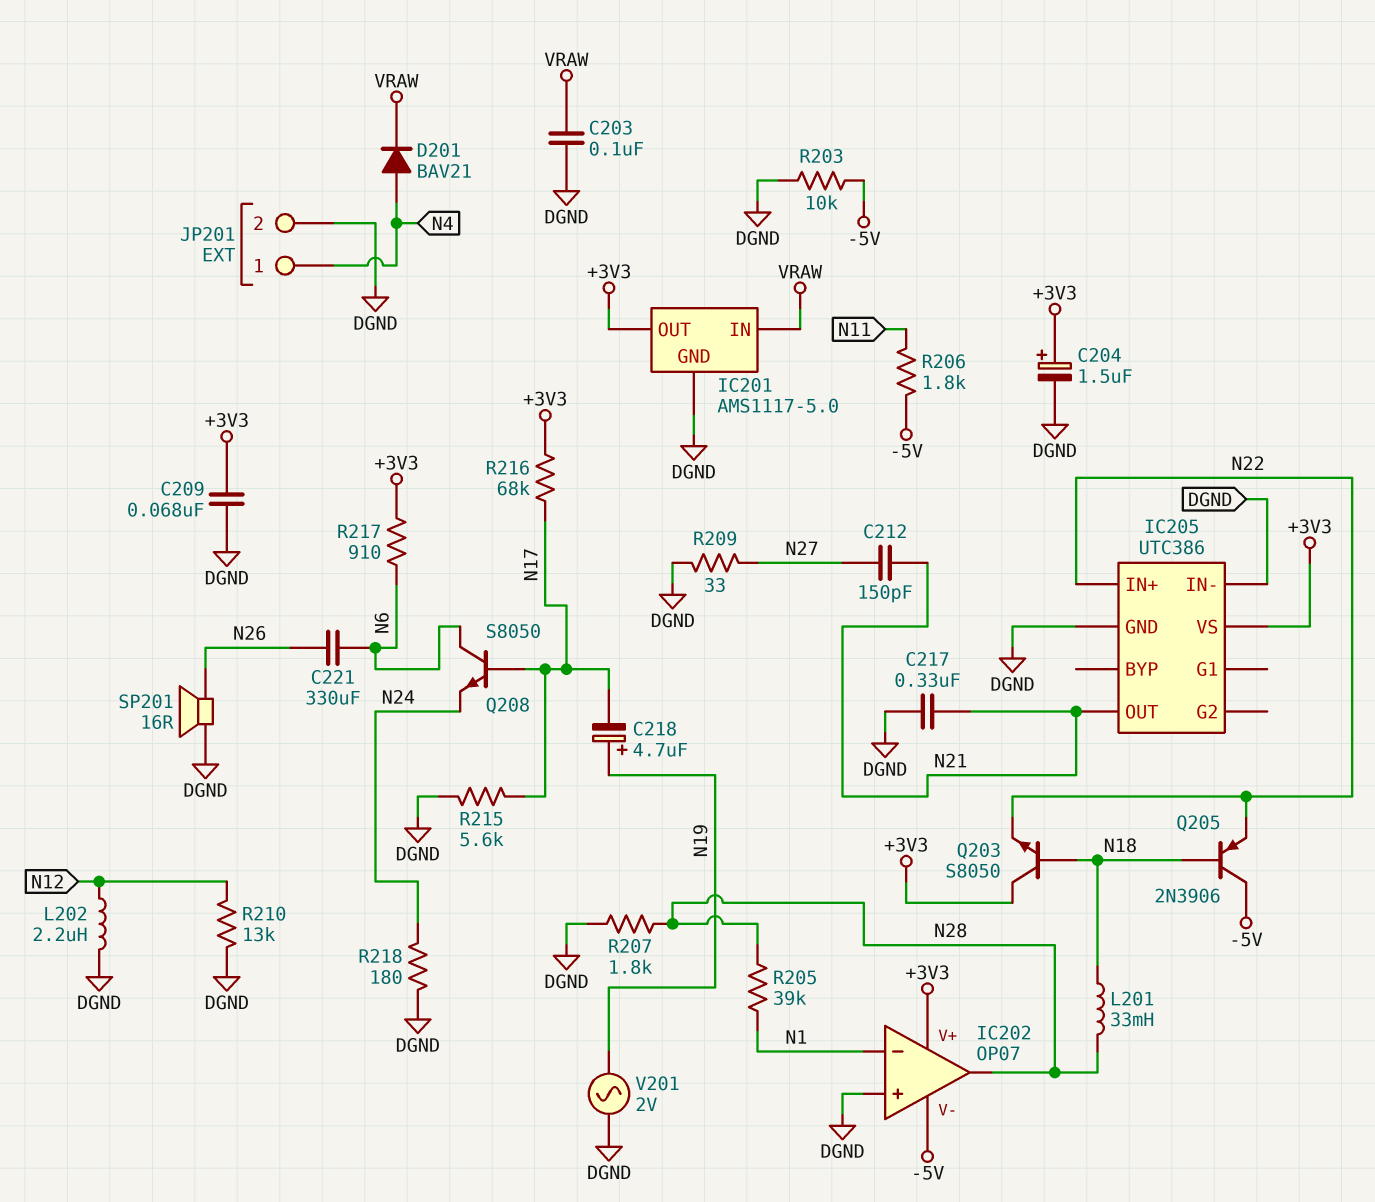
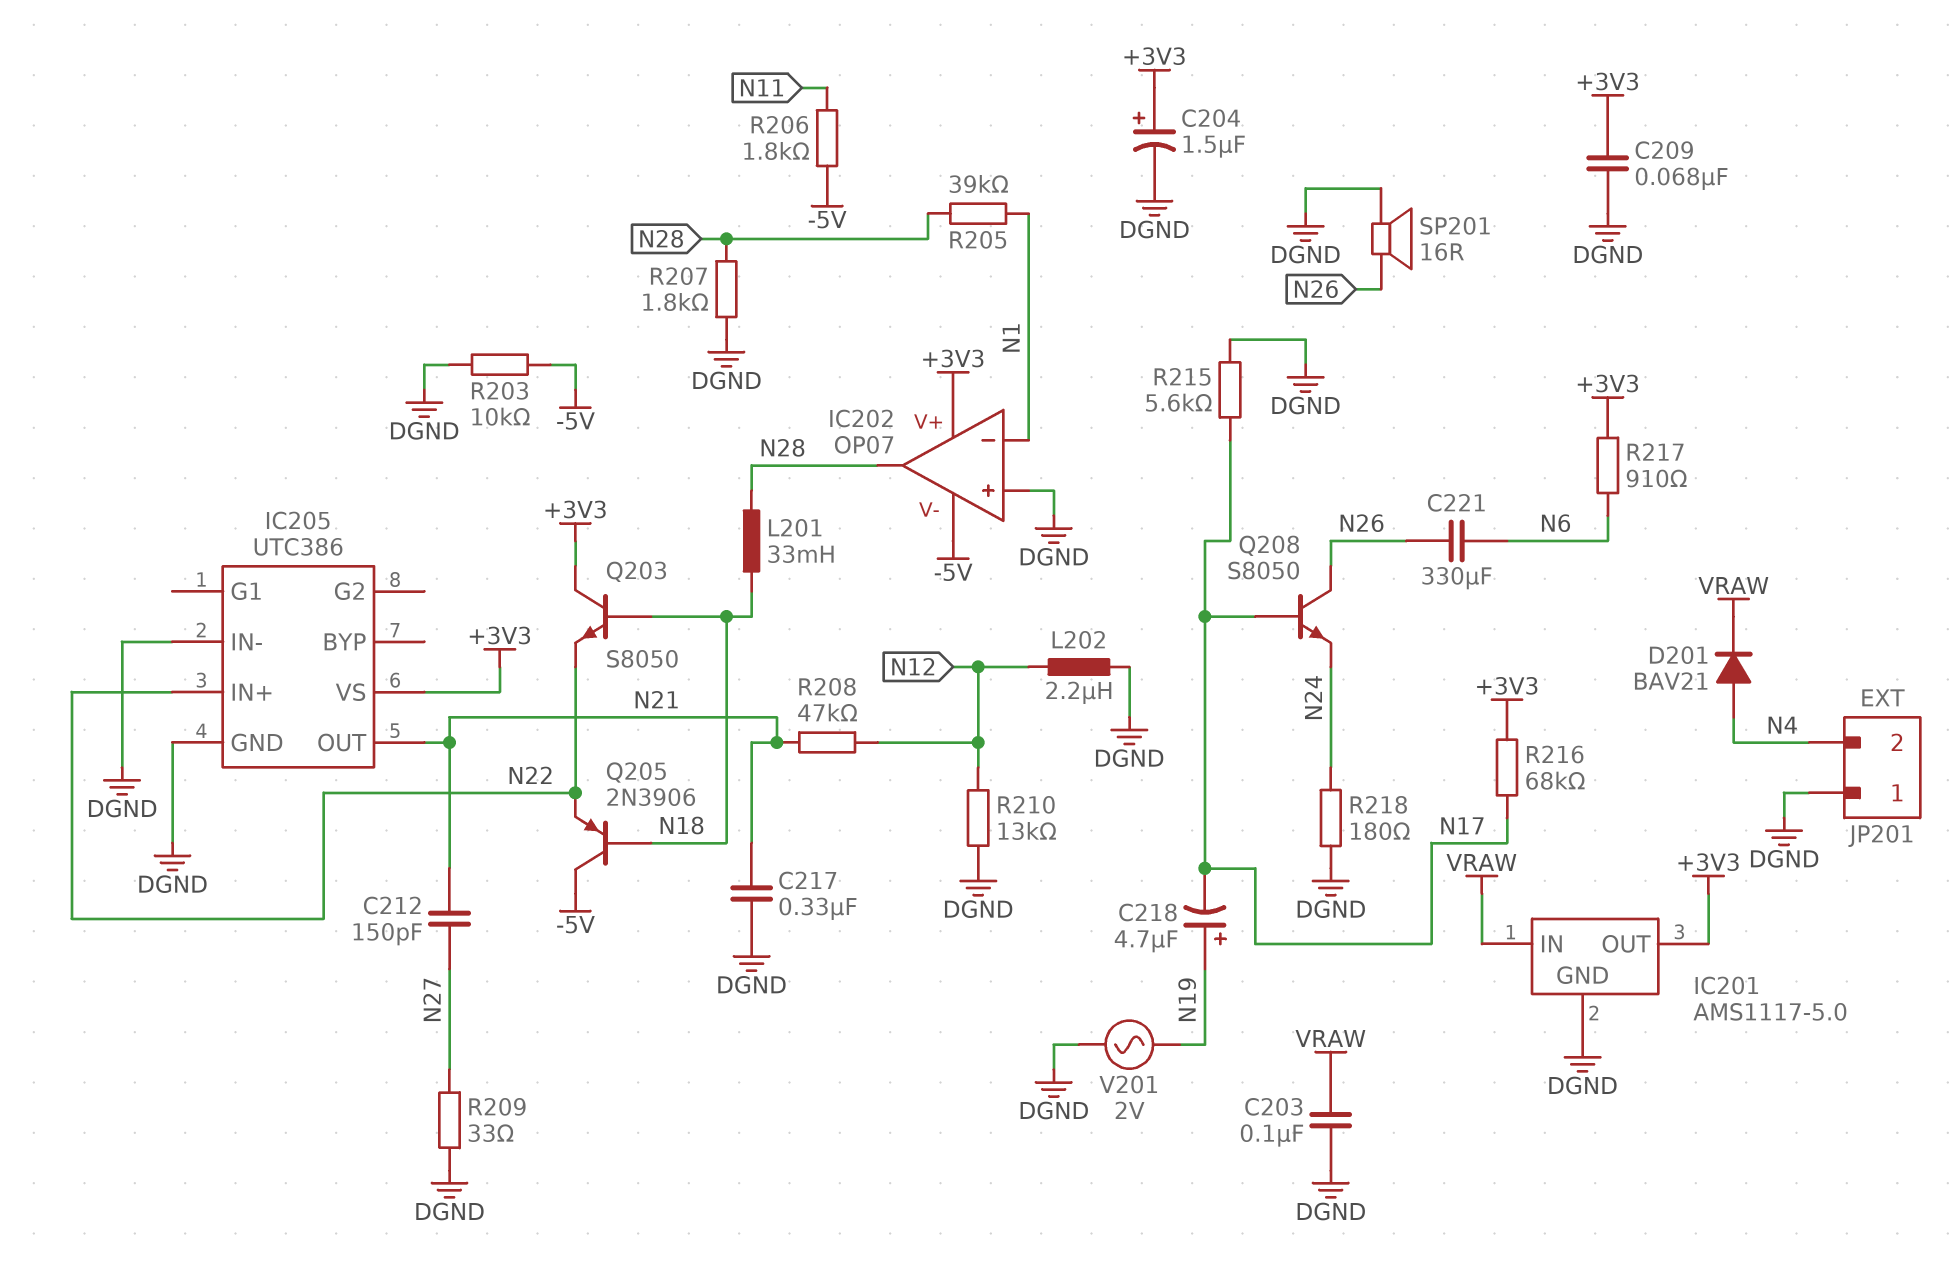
JP201 pin 1: N4 -> DGND
JP201 pin 2: DGND -> N4
Q208: NPN S8050 (B N17, C N6, E N24) -> NPN S8050 (B N17, C N26, E N24)
R208: none -> 47k (N12, N21)

